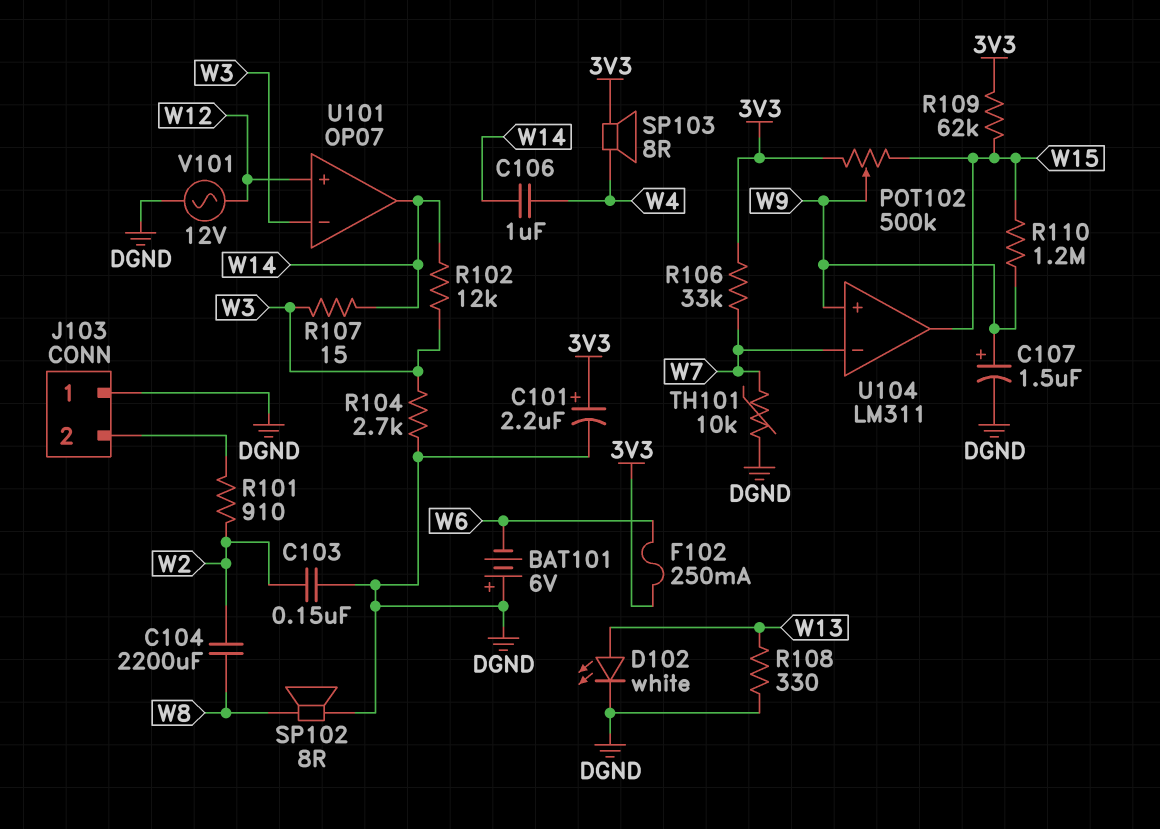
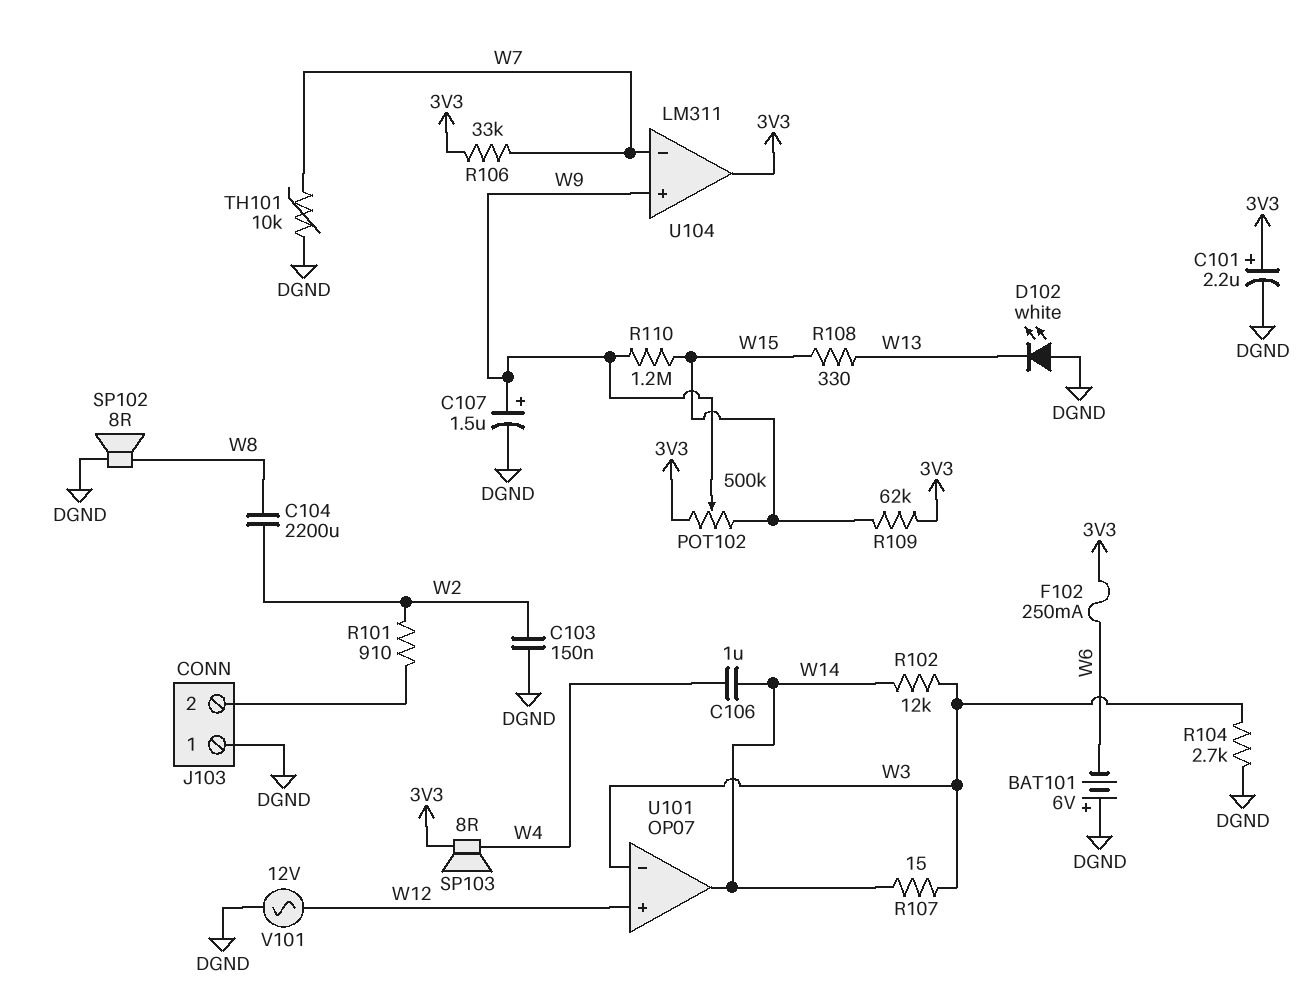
D102: LED white (A W13, K DGND) -> LED white (A DGND, K W13)
R108: 330 (DGND, W13) -> 330 (W13, W15)
U104 pin out: W15 -> 3V3

